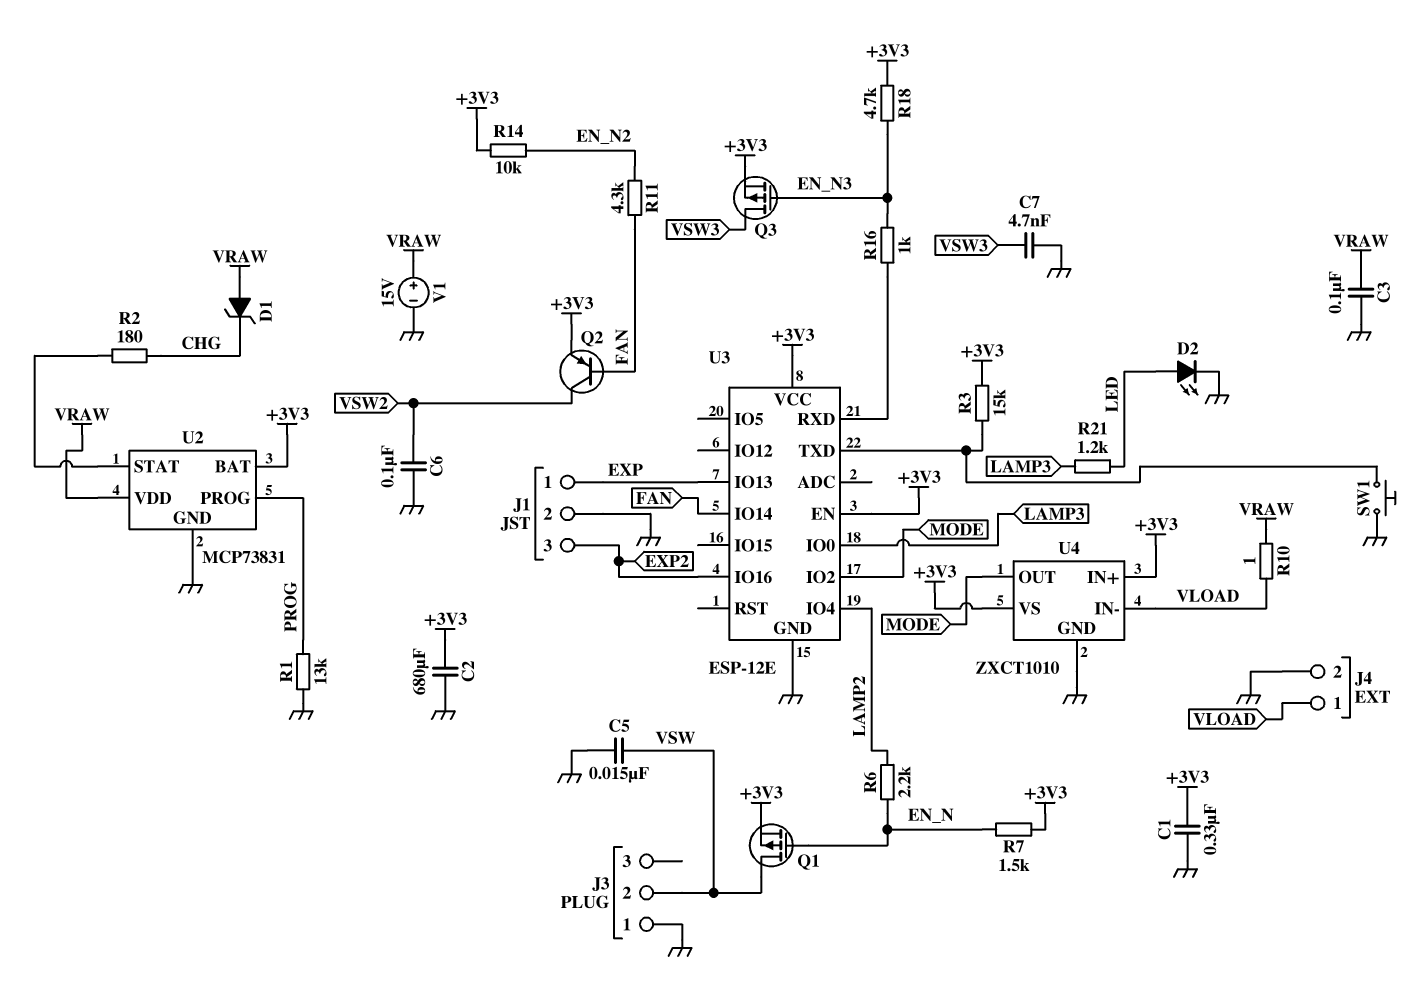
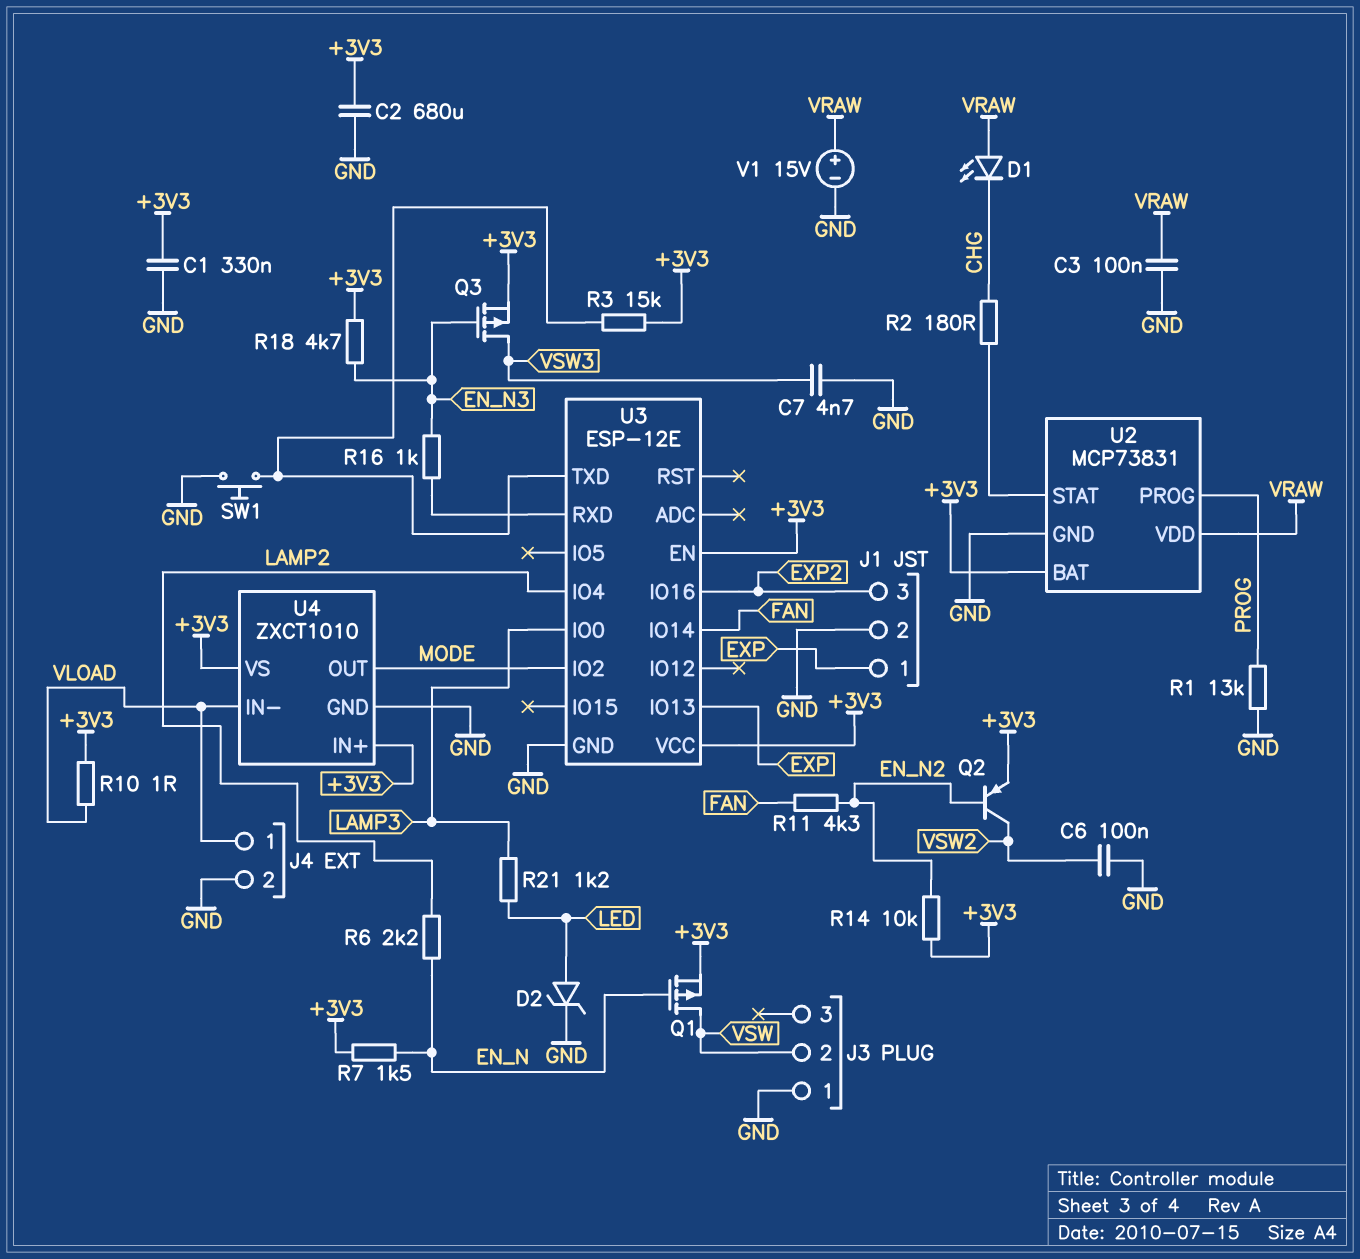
C5: 15nF (GND, VSW) -> none
D1: zener (A VRAW, K CHG) -> LED (A VRAW, K CHG)
D2: LED (A LED, K GND) -> zener (A LED, K GND)
Q2: PNP (B FAN, C VSW2, E +3V3) -> PNP (B EN_N2, C VSW2, E +3V3)
R10: 1 (VLOAD, VRAW) -> 1 (+3V3, VLOAD)

